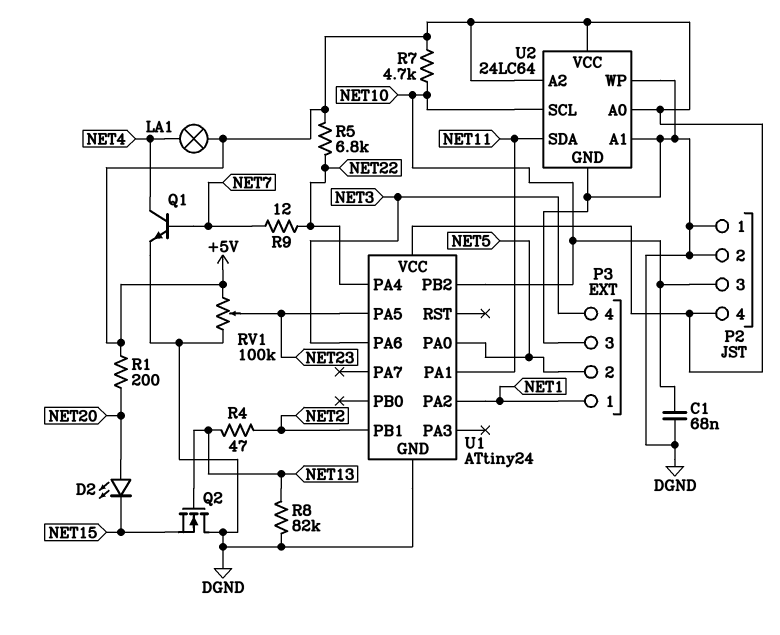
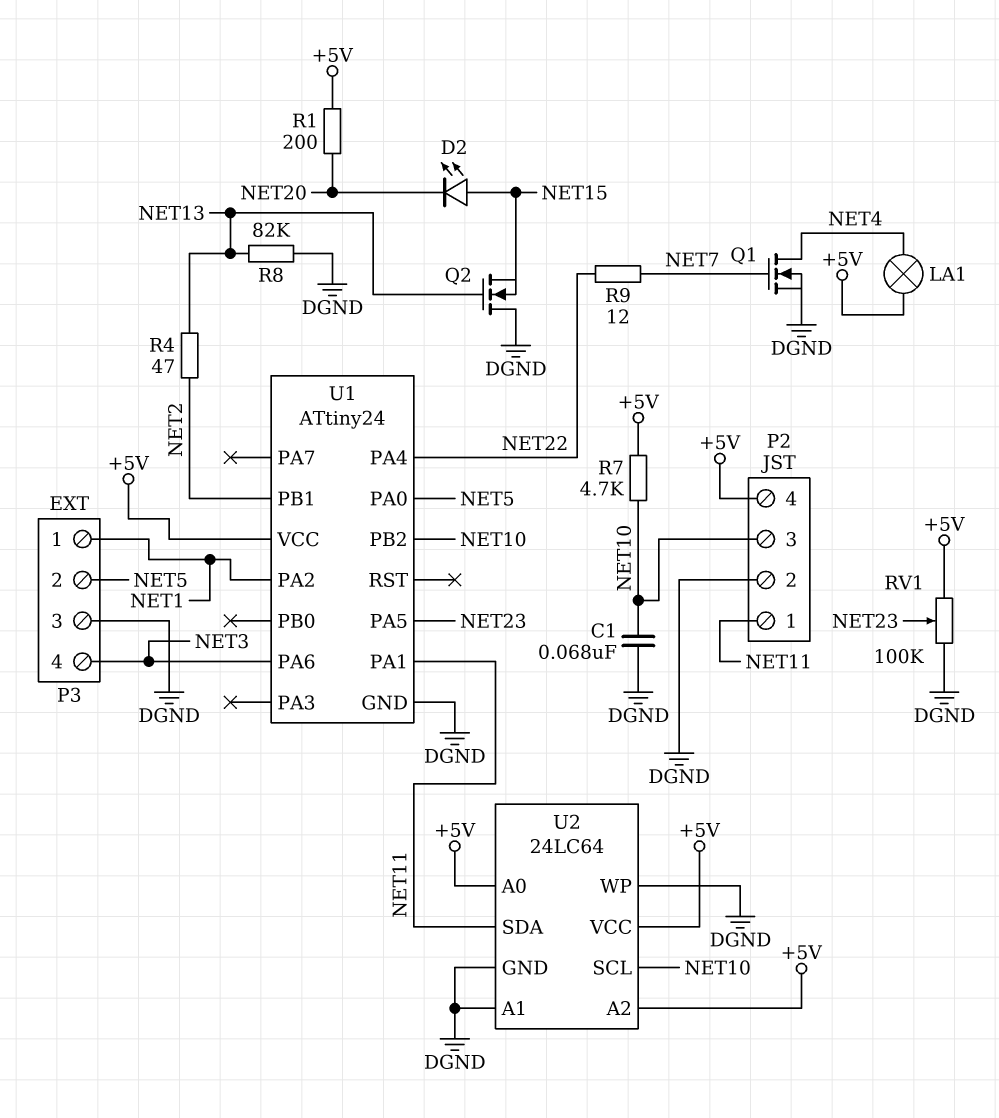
D2: LED (A NET20, K NET15) -> LED (A NET15, K NET20)
P2 pin 1: DGND -> NET11
Q1: NPN (B NET7, C NET4, E DGND) -> NMOS (G NET7, D NET4, S DGND)
R5: 6.8k (+5V, NET22) -> none

